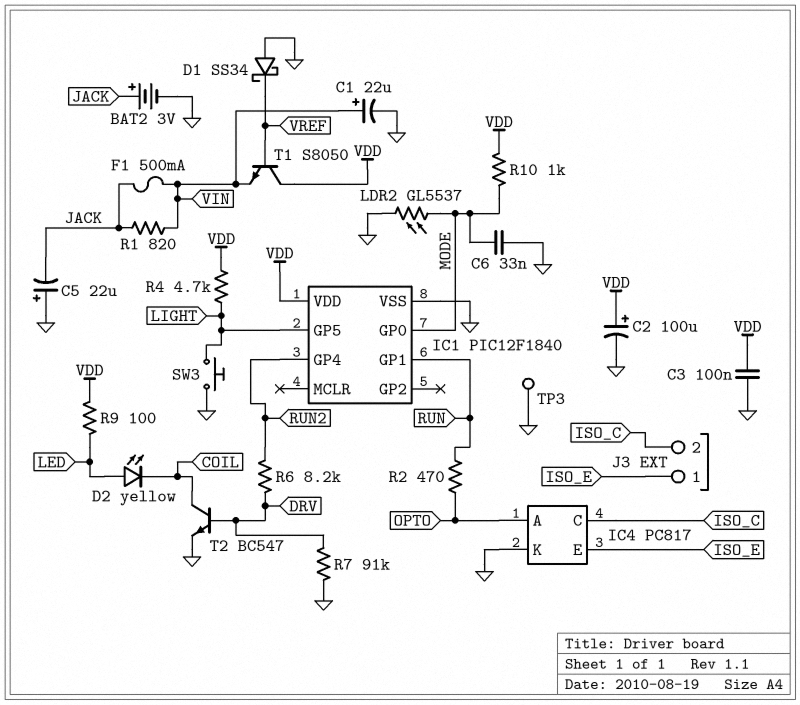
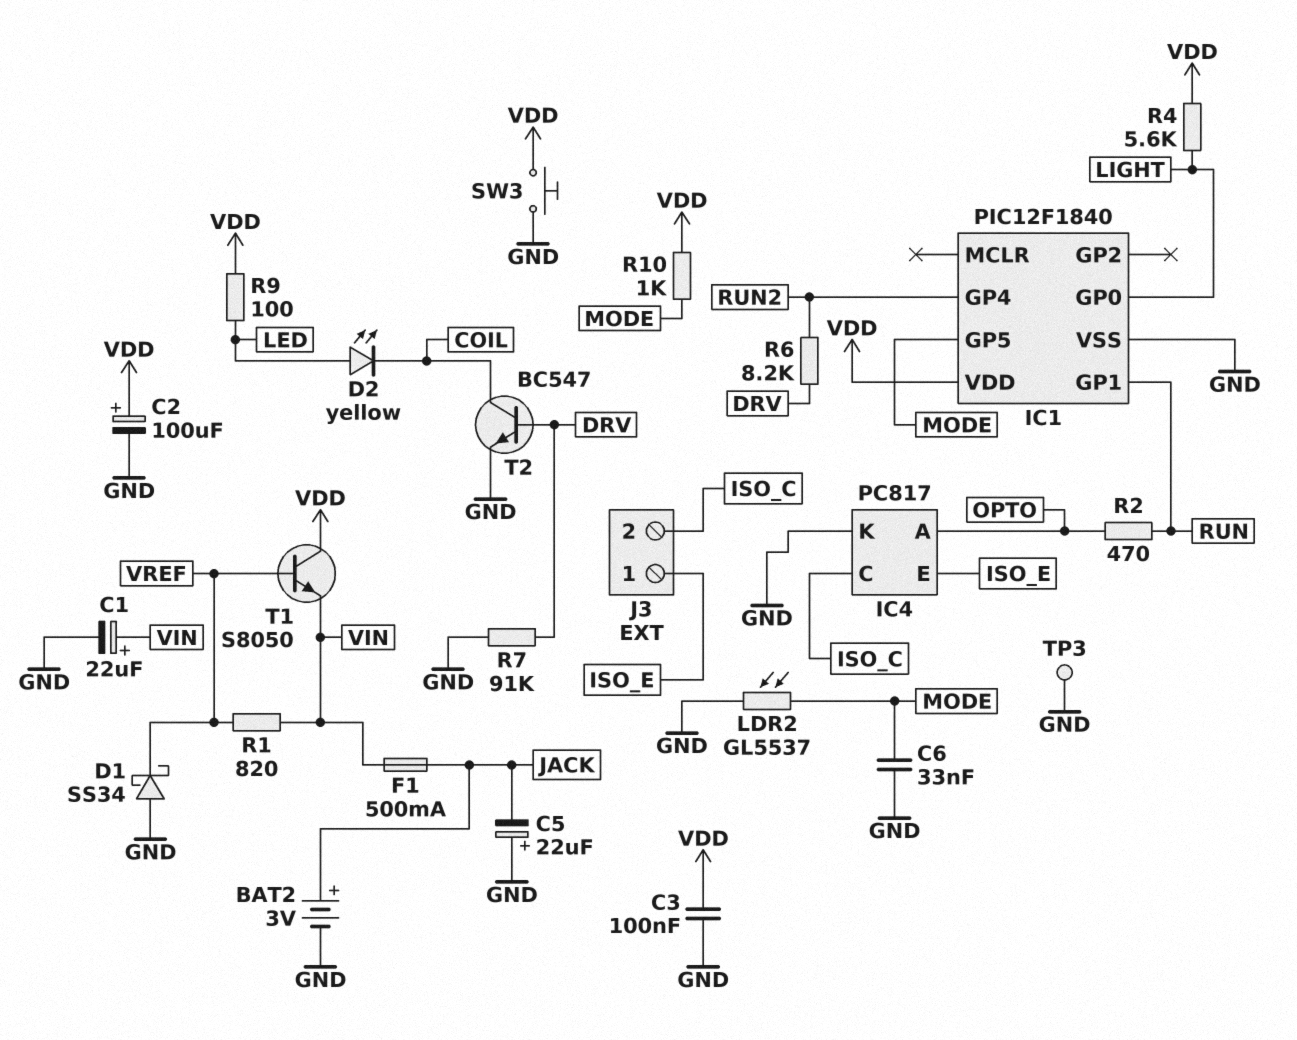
IC1 pin GP0: MODE -> LIGHT
IC1 pin GP5: LIGHT -> MODE
R1: 820 (JACK, VIN) -> 820 (VIN, VREF)
R4: 4.7k (LIGHT, VDD) -> 5.6k (LIGHT, VDD)
SW3: button (GND, LIGHT) -> button (GND, VDD)

